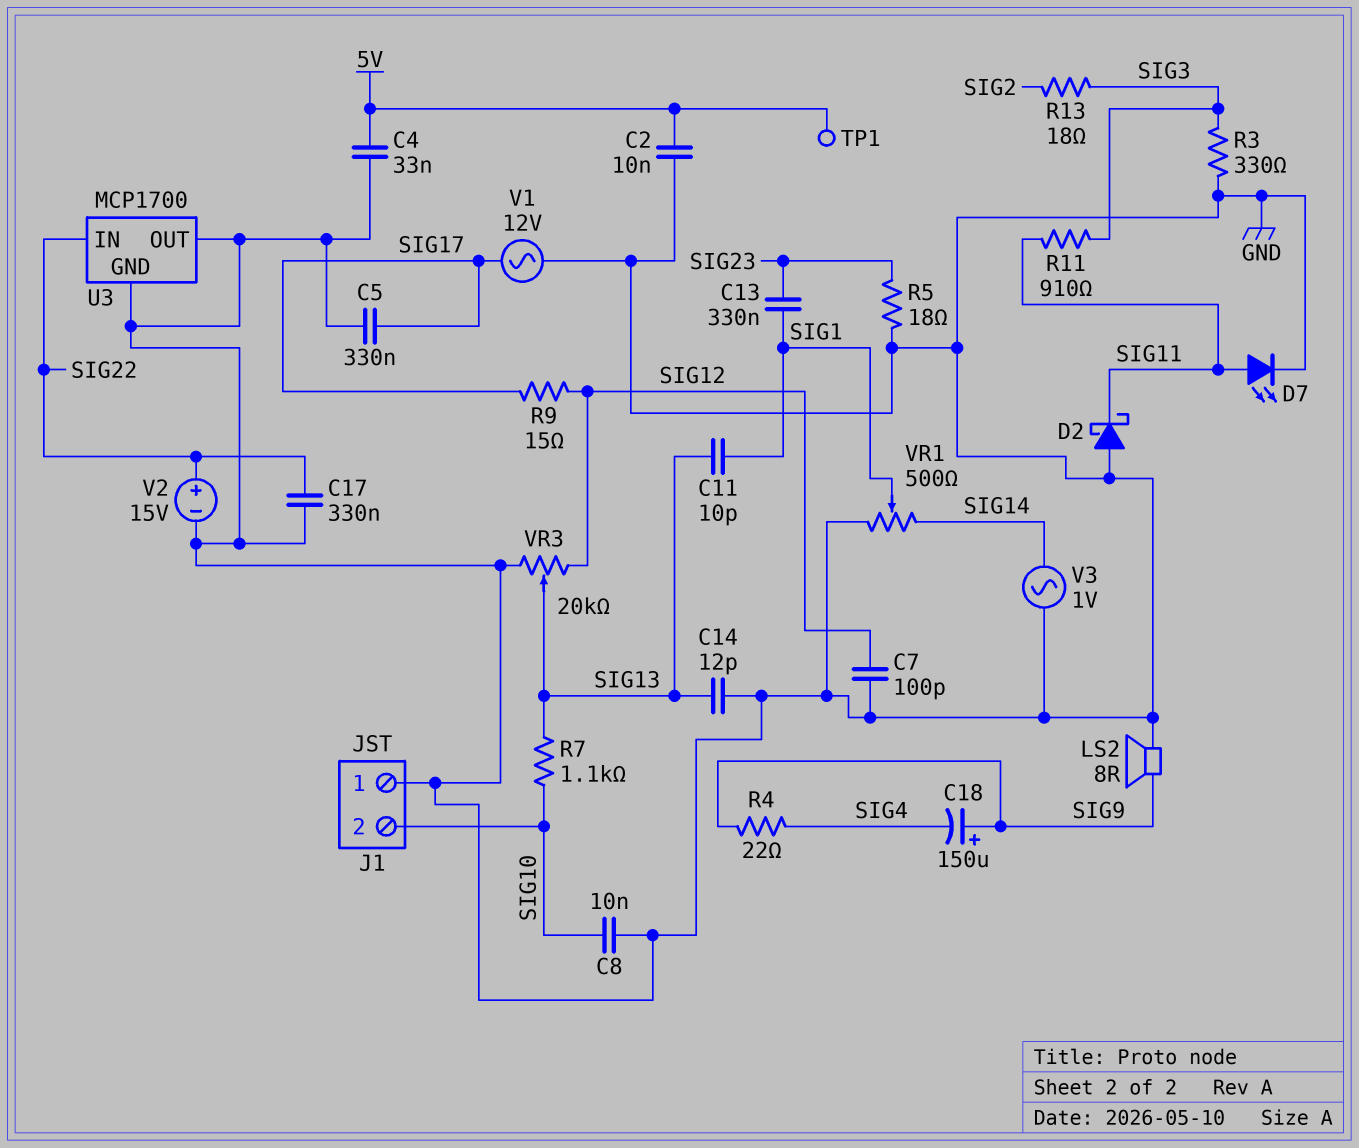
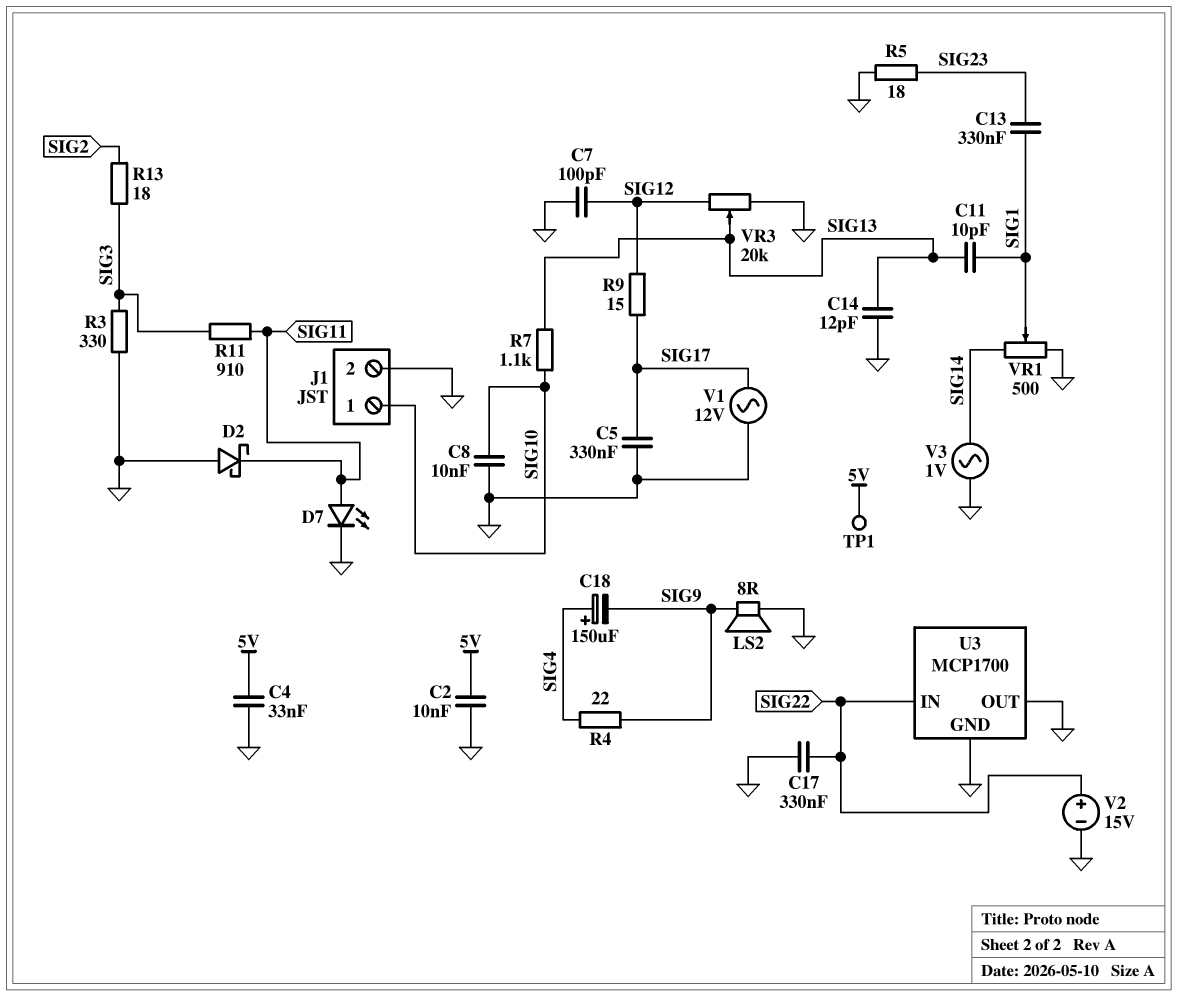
C18: 150uF (plus SIG9, minus SIG4) -> 150uF (plus SIG4, minus SIG9)
J1 pin 1: GND -> SIG10
J1 pin 2: SIG10 -> GND

